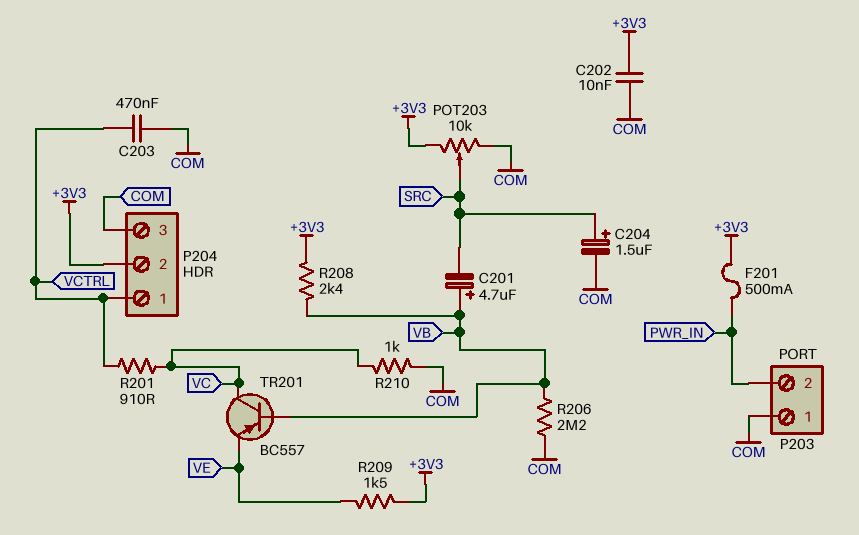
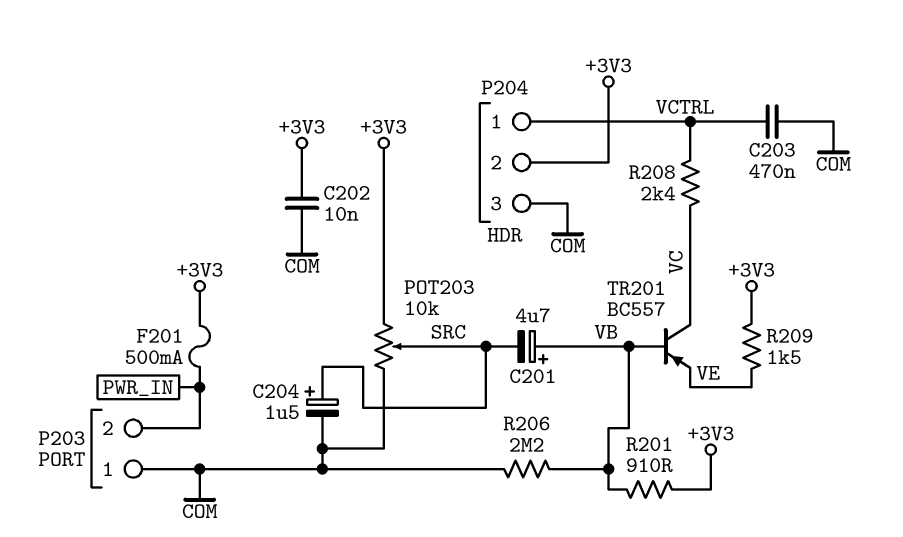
R201: 910 (VC, VCTRL) -> 910 (+3V3, VB)
R208: 2.4k (+3V3, VB) -> 2.4k (VC, VCTRL)
R210: 1k (COM, VC) -> none

